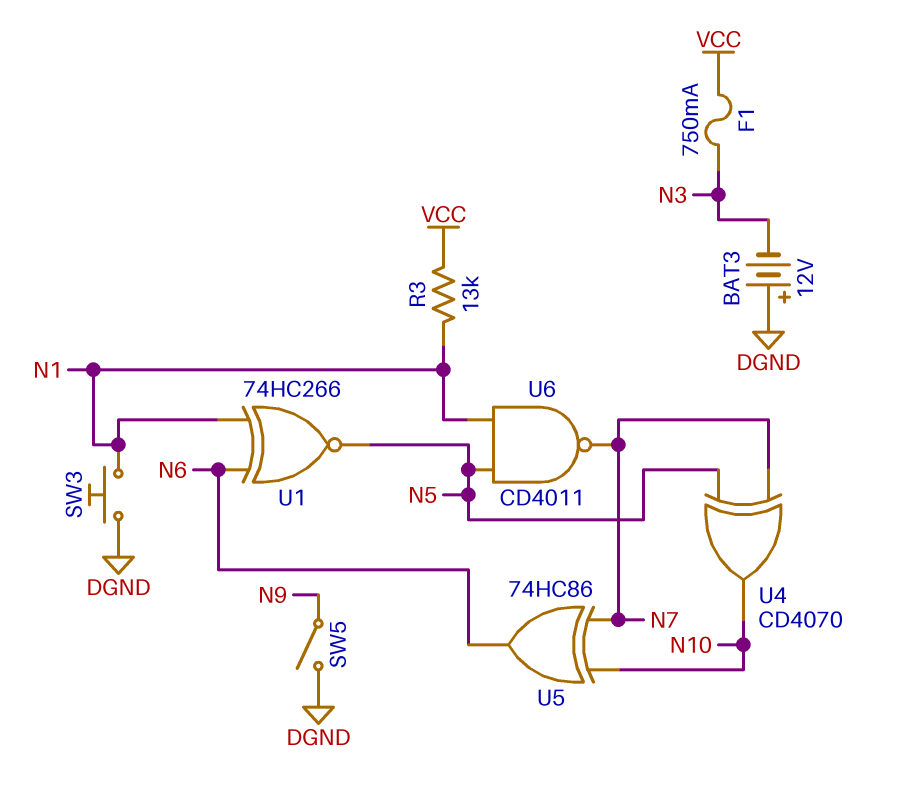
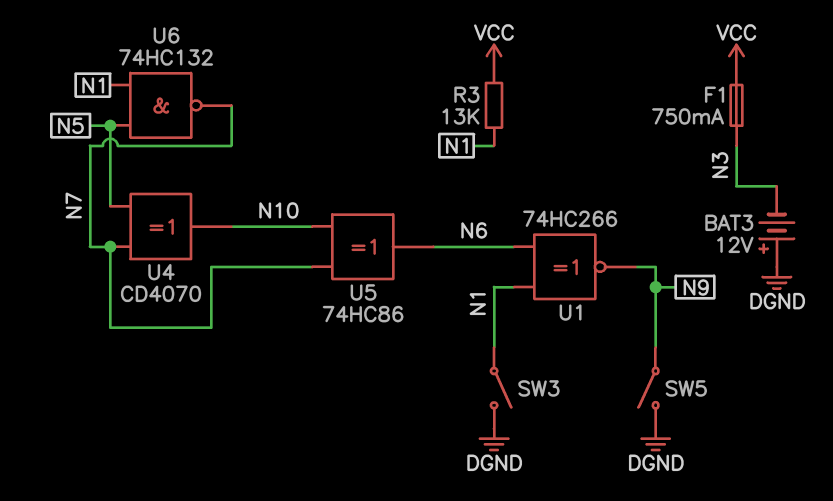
SW3: button (DGND, N1) -> switch (DGND, N1)
U1: XNOR 74HC266 (in N1, in N6, out N5) -> XNOR 74HC266 (in N1, in N6, out N9)
U6: NAND CD4011 (in N1, in N5, out N7) -> NAND 74HC132 (in N1, in N5, out N7)

